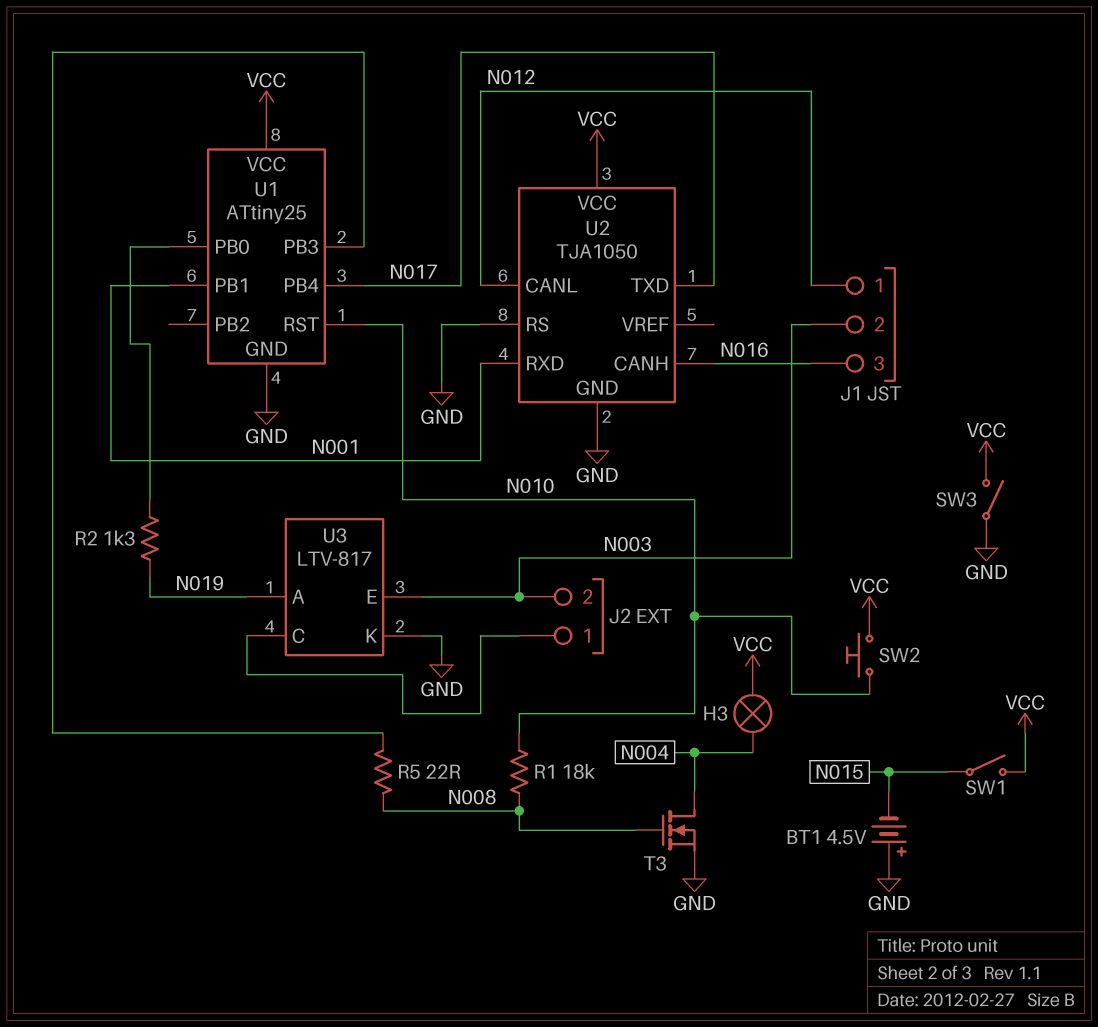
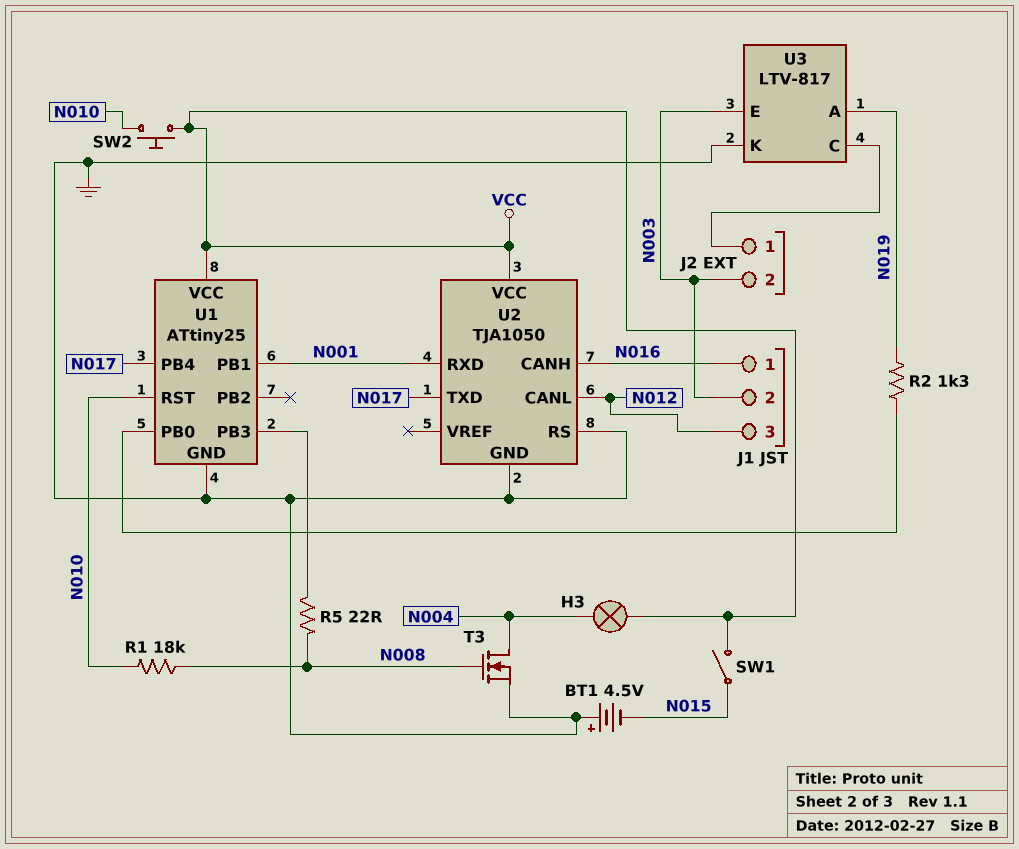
J1 pin 1: N012 -> N016
J1 pin 3: N016 -> N012
SW3: switch (GND, VCC) -> none

